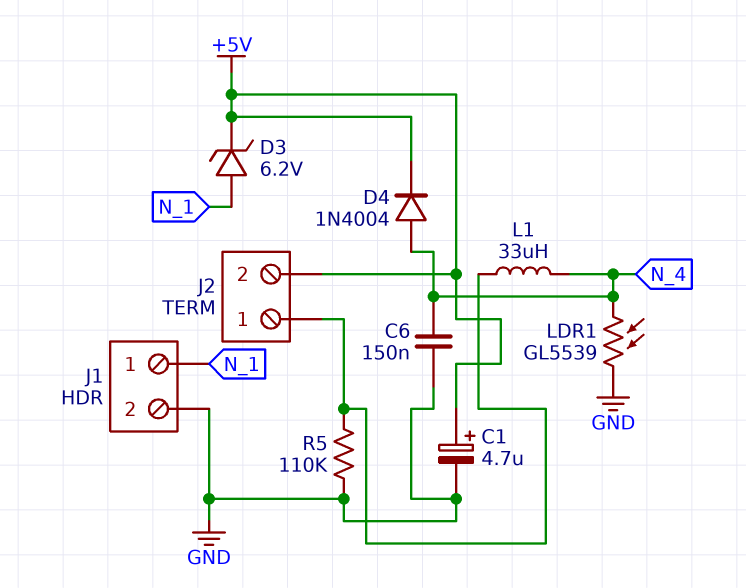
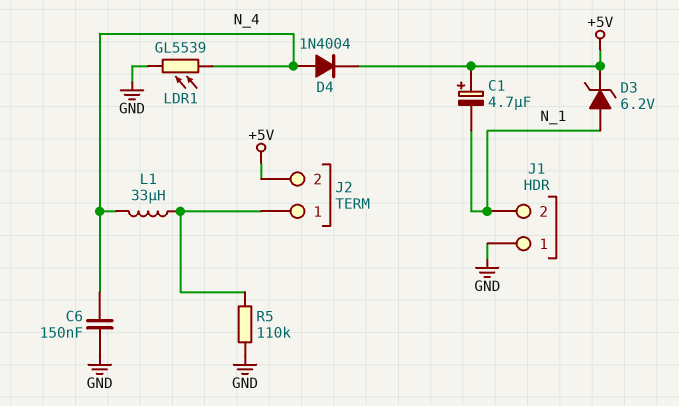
C1: 4.7uF (plus +5V, minus GND) -> 4.7uF (plus +5V, minus N_1)
J1 pin 1: N_1 -> GND
J1 pin 2: GND -> N_1

